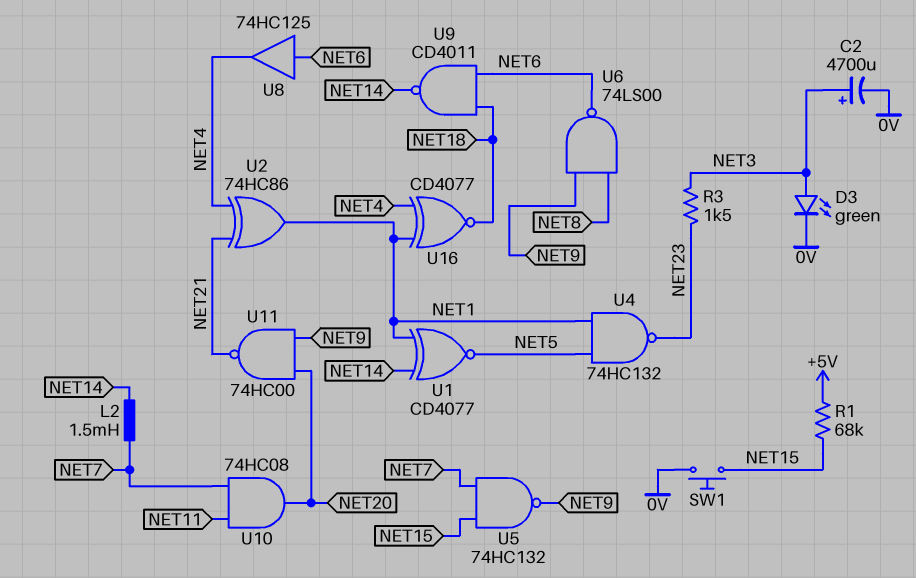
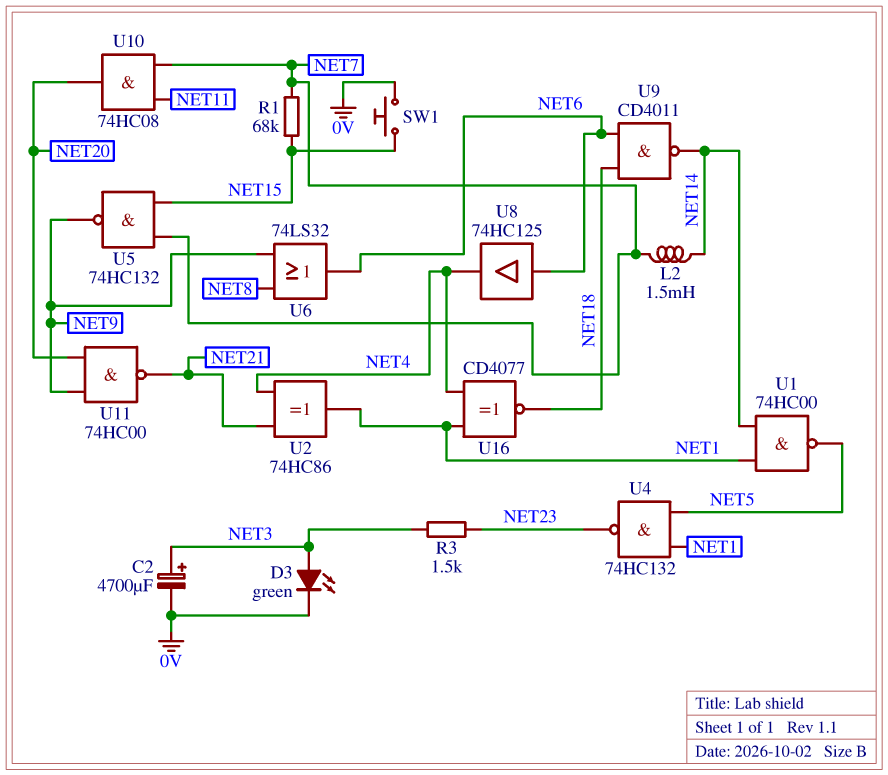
R1: 68k (+5V, NET15) -> 68k (NET7, NET15)
U1: XNOR CD4077 (in NET1, in NET14, out NET5) -> NAND 74HC00 (in NET1, in NET14, out NET5)
U6: NAND 74LS00 (in NET8, in NET9, out NET6) -> OR 74LS32 (in NET8, in NET9, out NET6)

